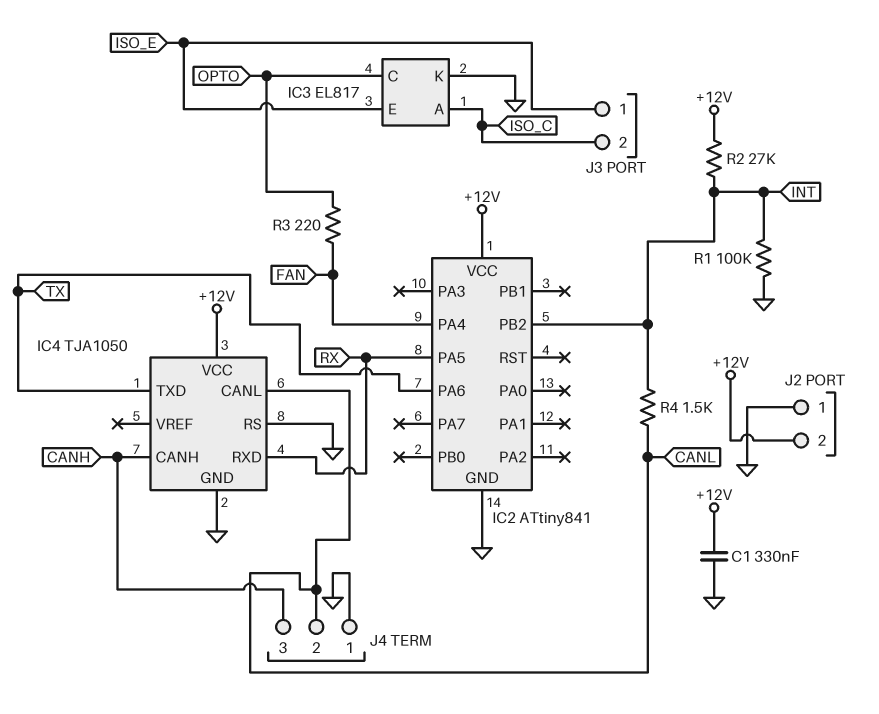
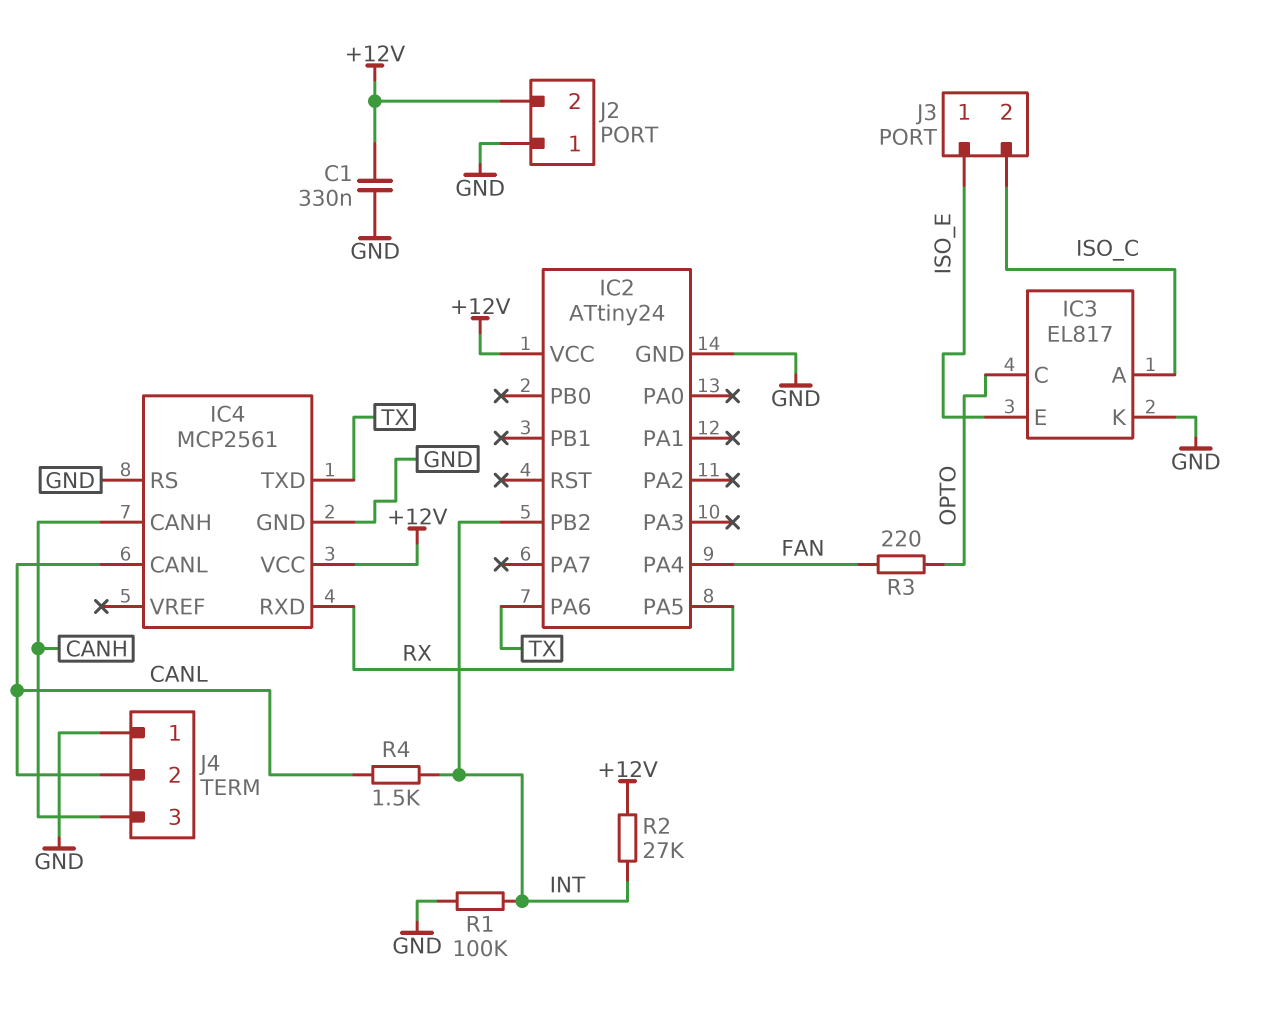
IC2: ATtiny841 -> ATtiny24
IC4: TJA1050 -> MCP2561

